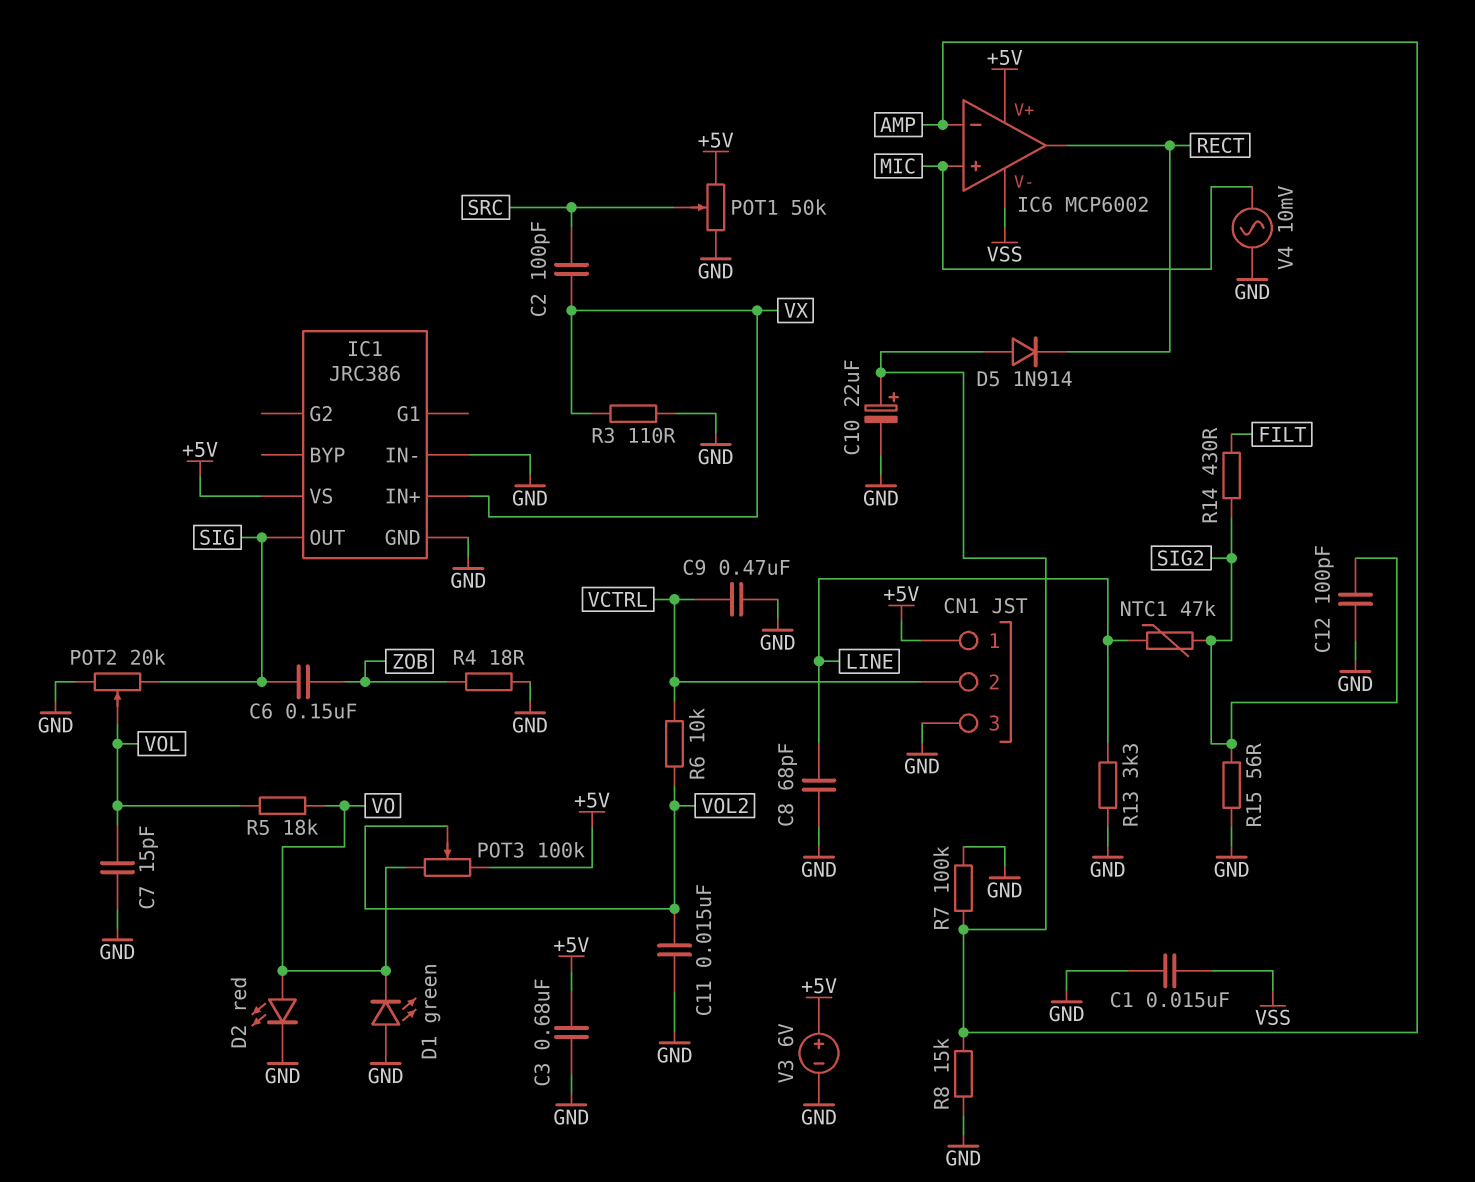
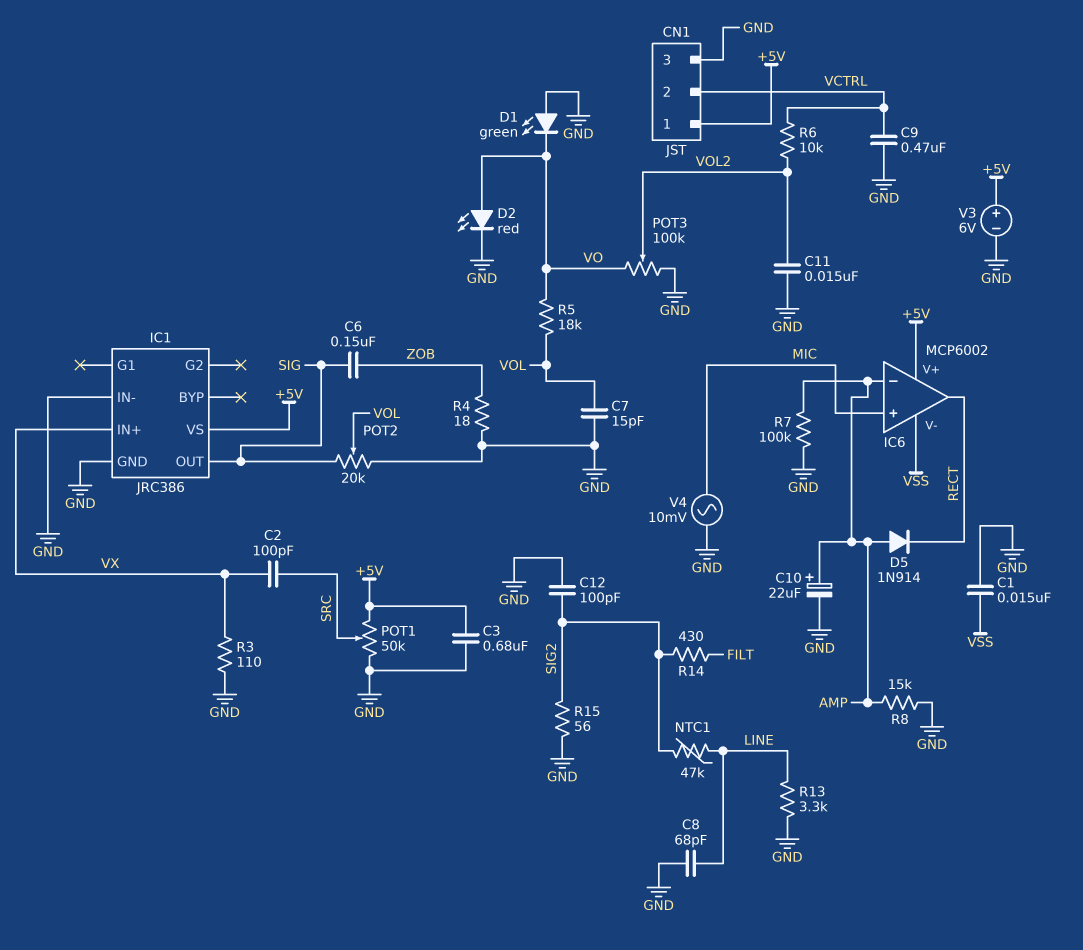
POT3: 100k (+5V, VO, wiper VOL2) -> 100k (GND, VO, wiper VOL2)

